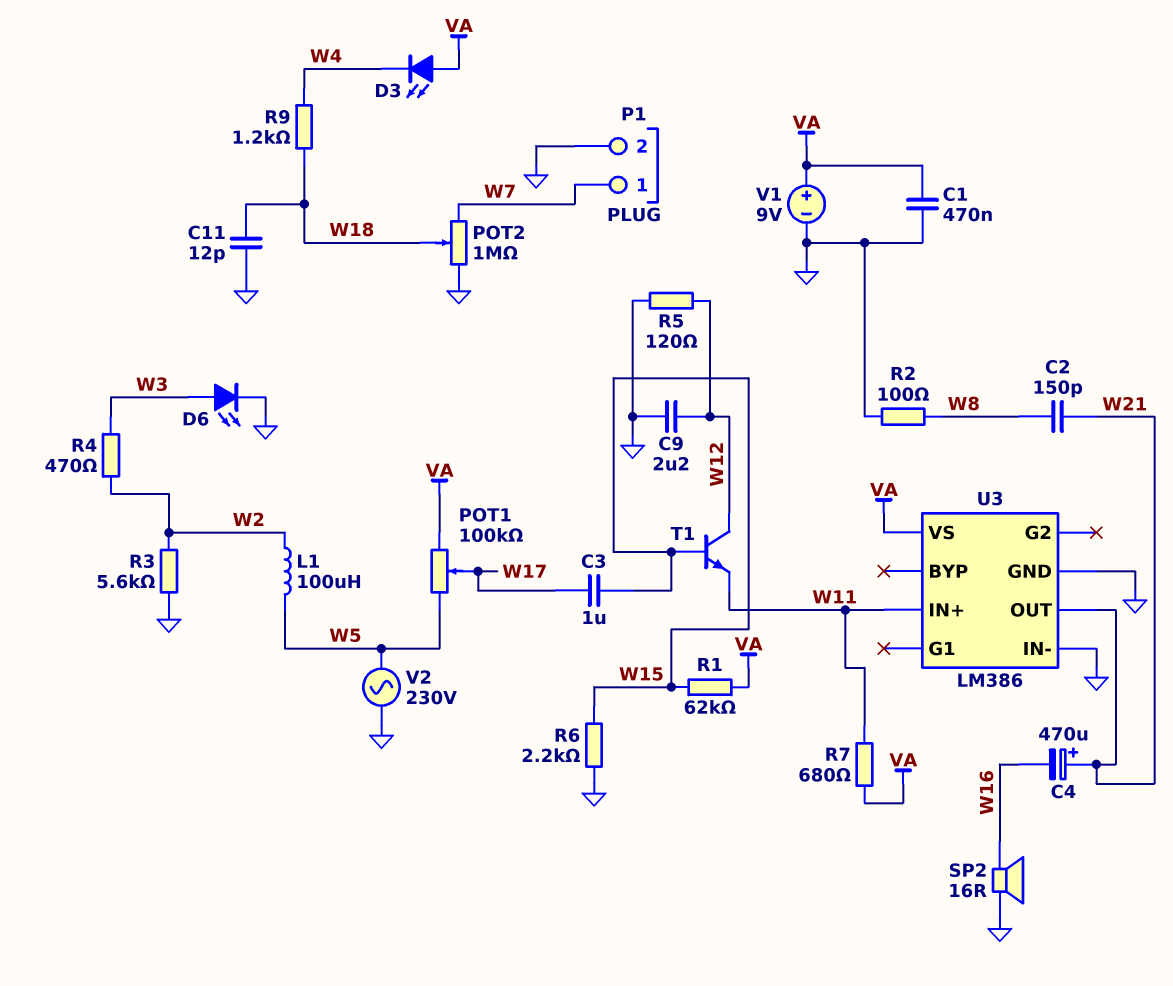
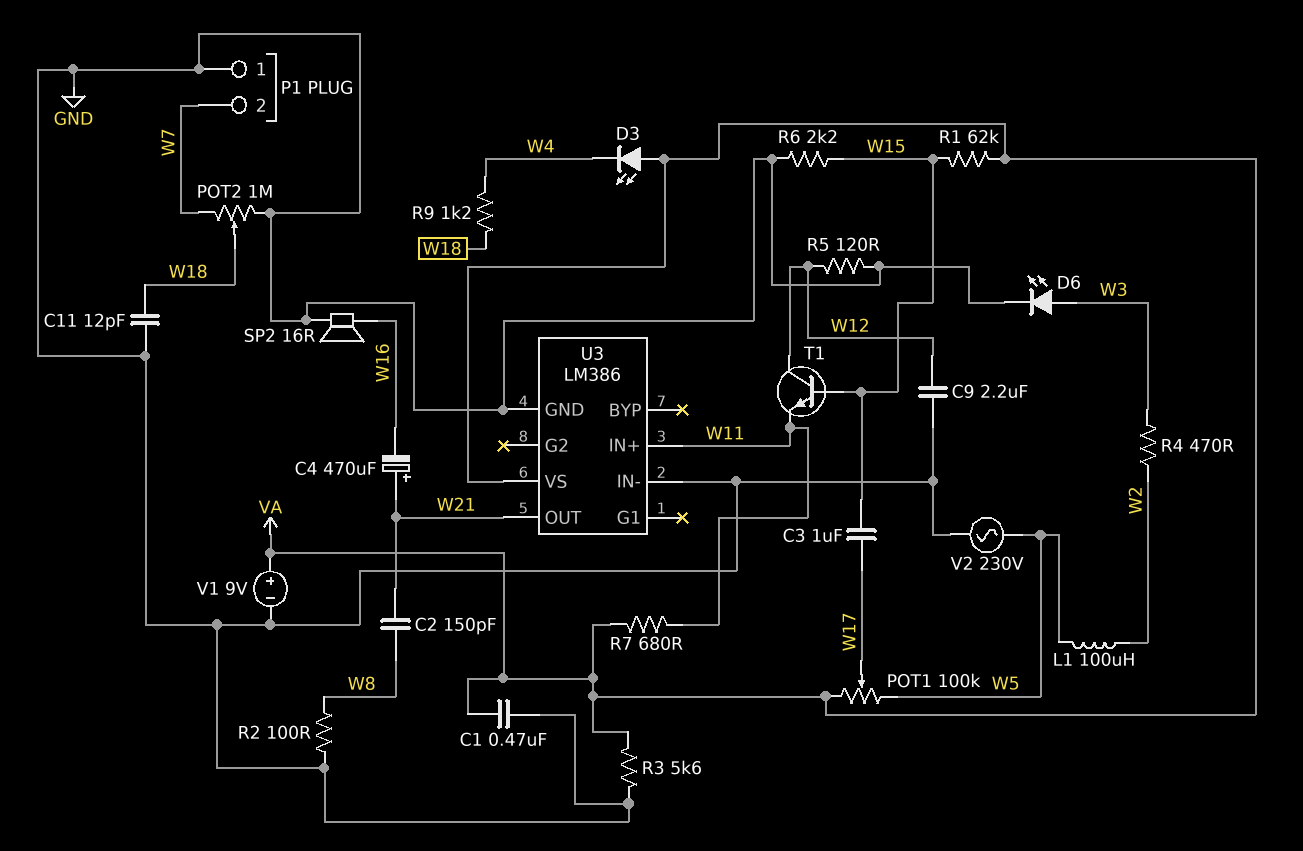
P1 pin 1: W7 -> GND
P1 pin 2: GND -> W7
R3: 5.6k (GND, W2) -> 5.6k (GND, VA)

